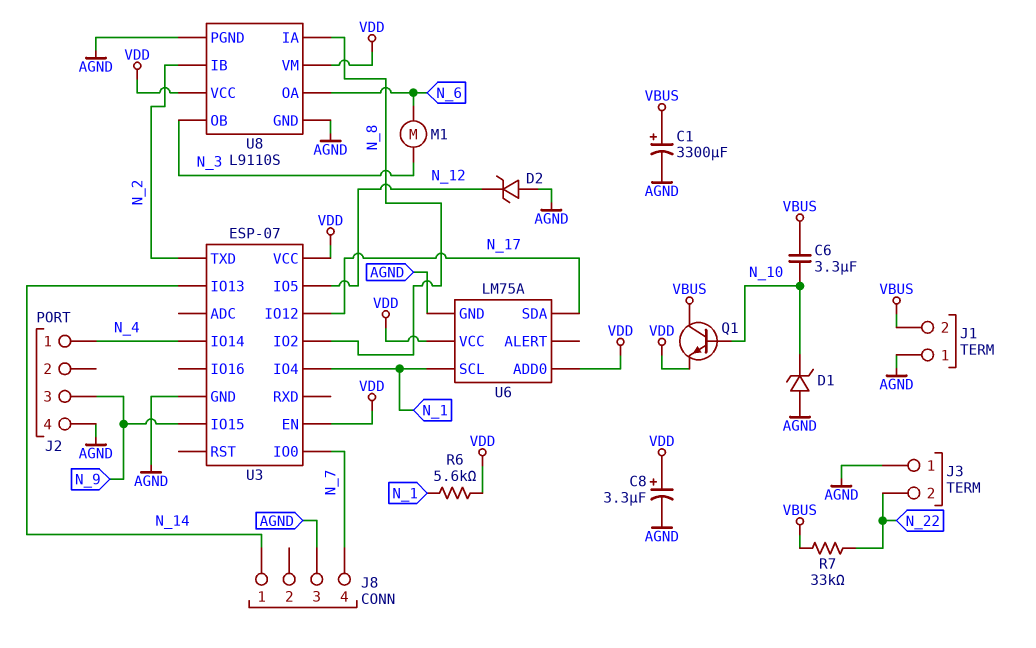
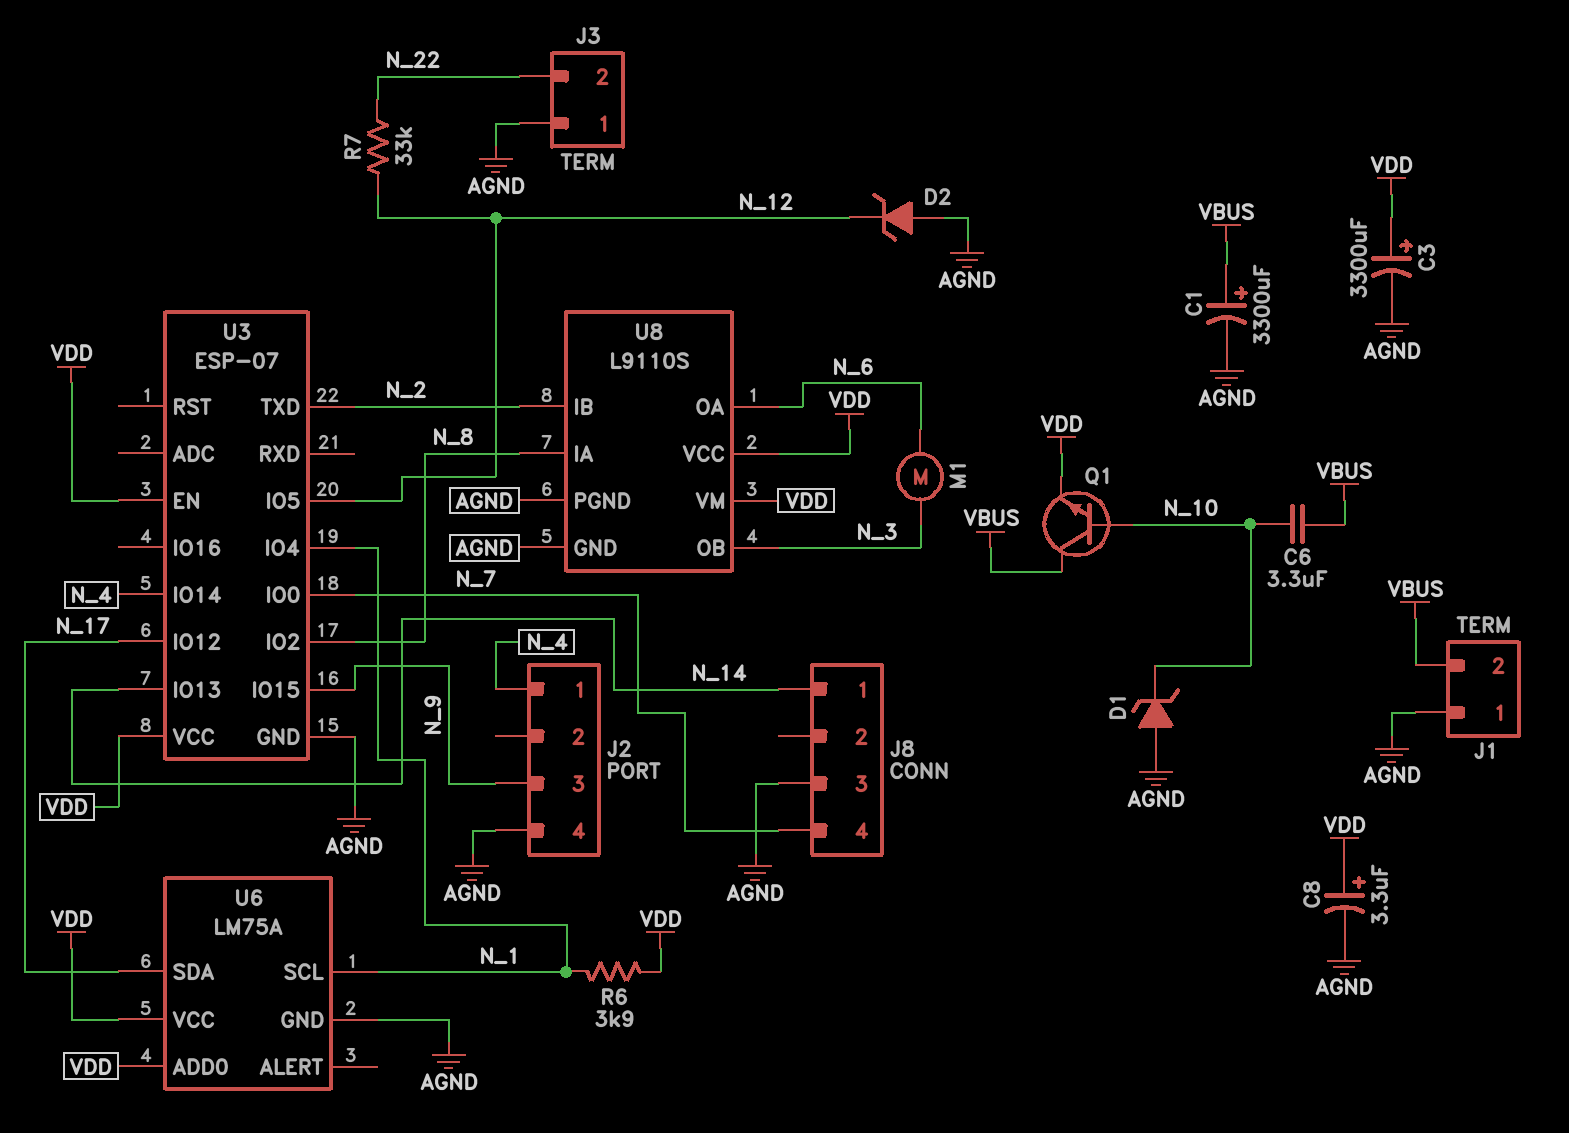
C3: none -> 3300uF (plus VDD, minus AGND)
R6: 5.6k (N_1, VDD) -> 3.9k (N_1, VDD)
R7: 33k (N_22, VBUS) -> 33k (N_12, N_22)

